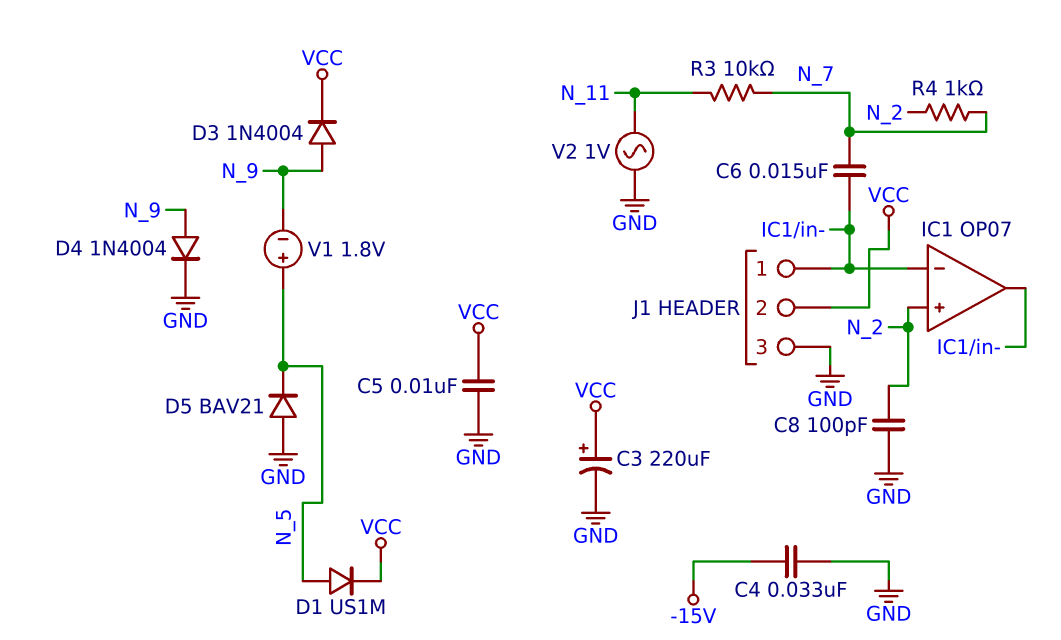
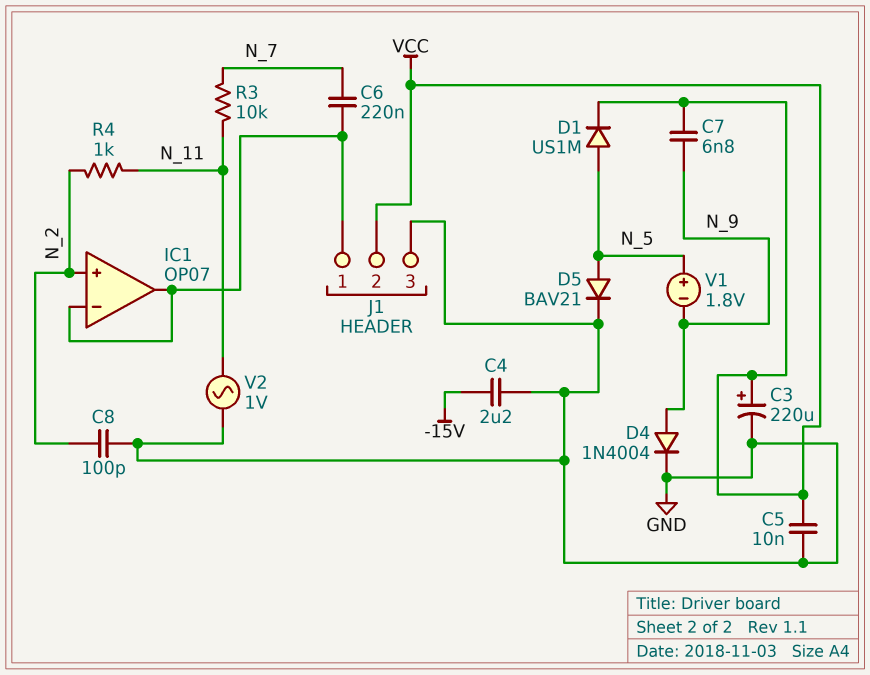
C4: 33nF (-15V, GND) -> 2.2uF (-15V, GND)
C6: 15nF (IC1/in-, N_7) -> 220nF (IC1/in-, N_7)
C7: none -> 6.8nF (N_9, VCC)
D3: diode 1N4004 (A N_9, K VCC) -> none
D5: diode BAV21 (A GND, K N_5) -> diode BAV21 (A N_5, K GND)
R4: 1k (N_2, N_7) -> 1k (N_2, N_11)

